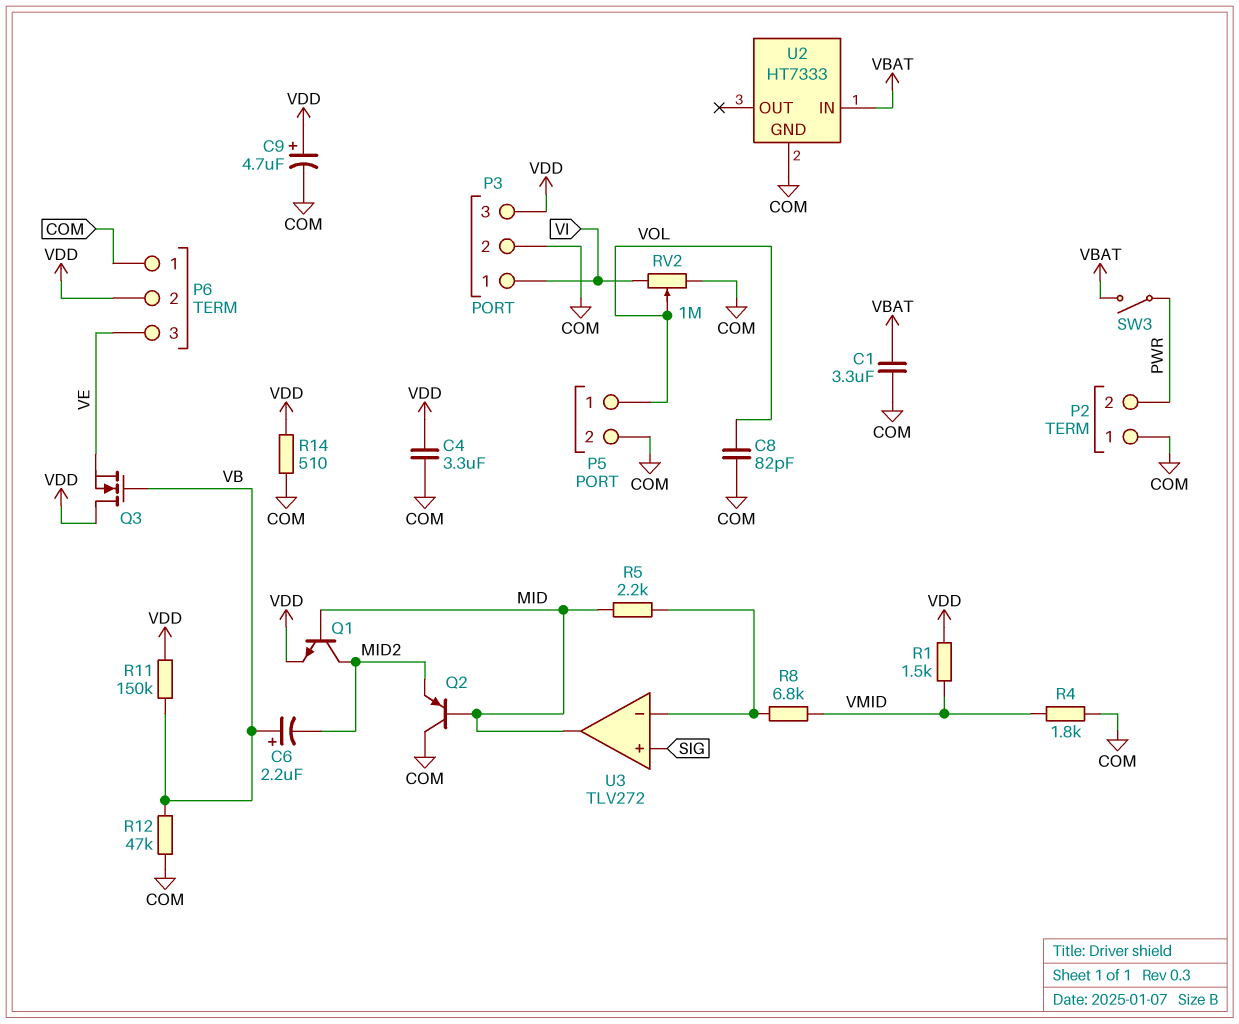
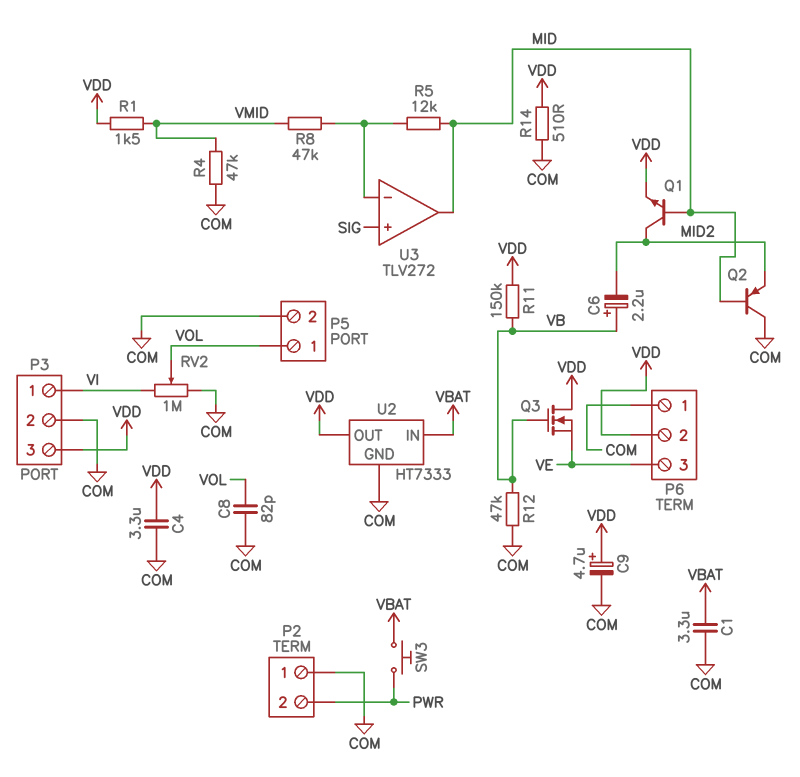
R4: 1.8k (COM, VMID) -> 47k (COM, VMID)
R5: 2.2k (MID, U3/in-) -> 12k (MID, U3/in-)
R8: 6.8k (U3/in-, VMID) -> 47k (U3/in-, VMID)
SW3: switch (PWR, VBAT) -> button (PWR, VBAT)
U2 pin OUT: none -> VDD

